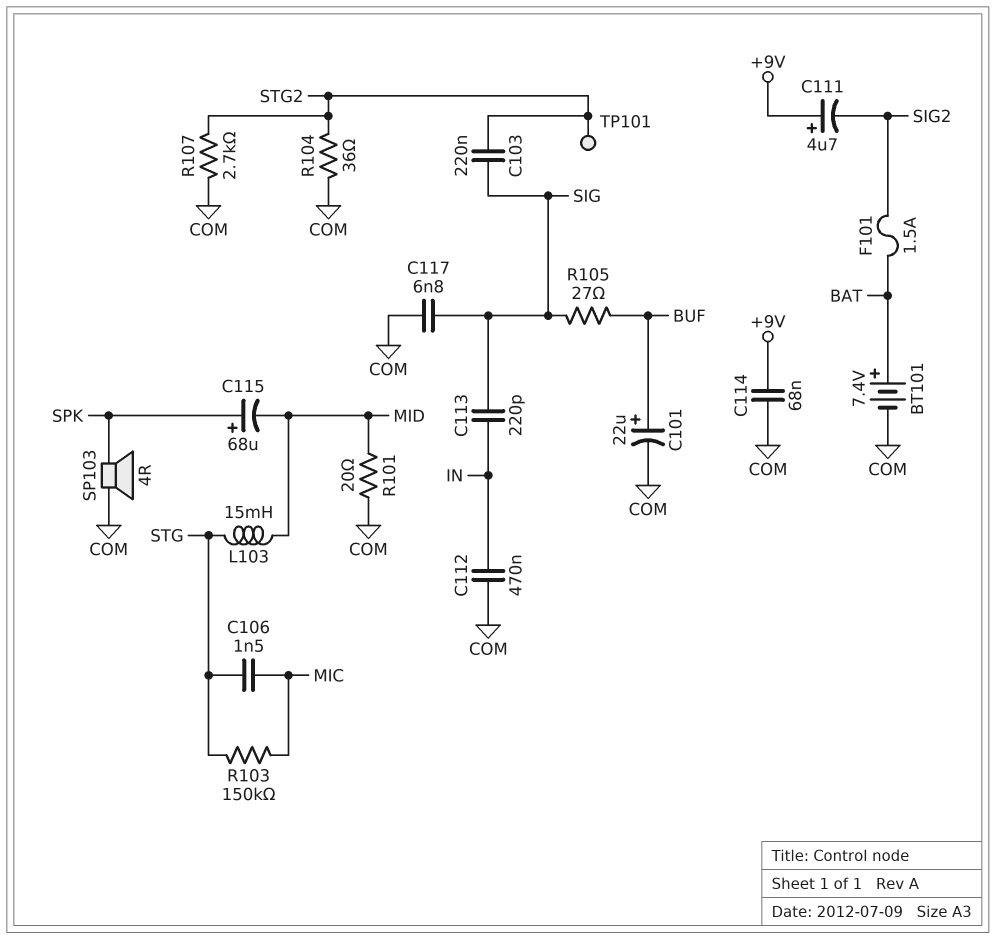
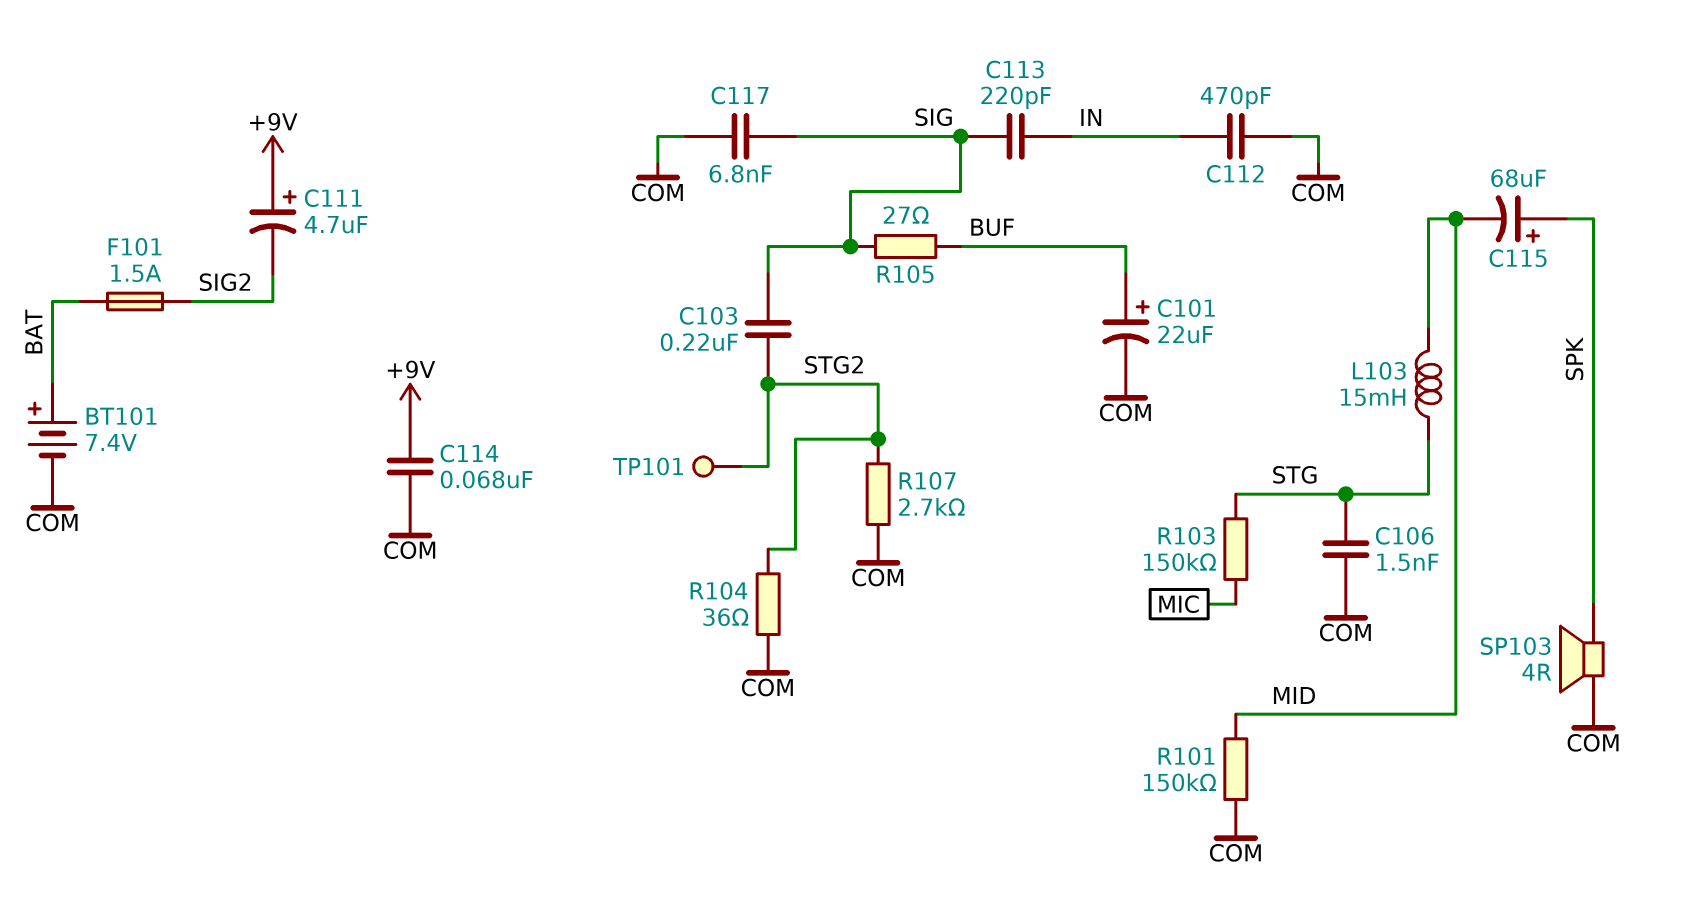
C106: 1.5nF (MIC, STG) -> 1.5nF (COM, STG)
C112: 470nF (COM, IN) -> 470pF (COM, IN)
R101: 20 (COM, MID) -> 150k (COM, MID)

